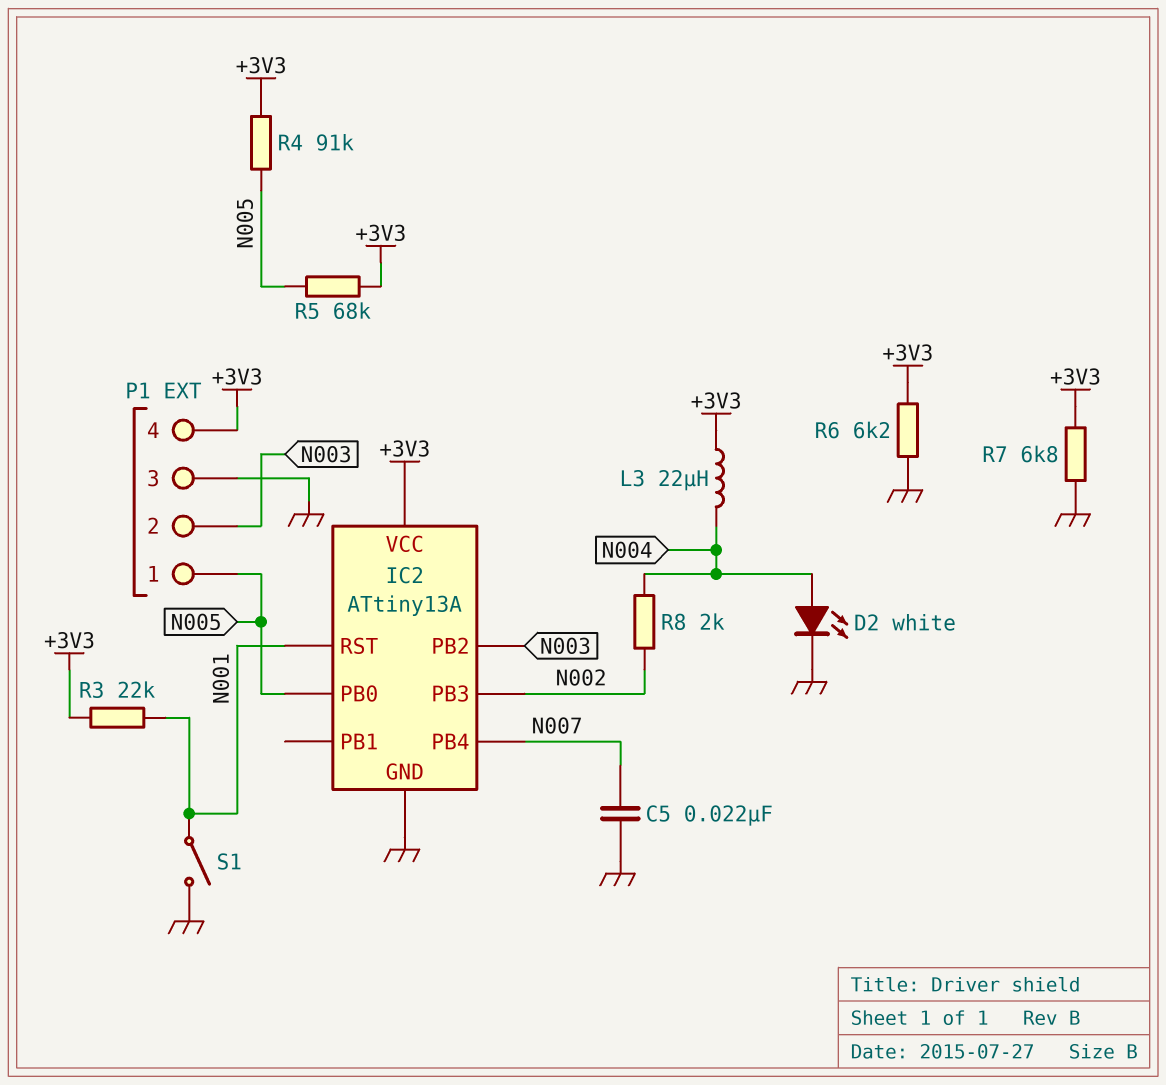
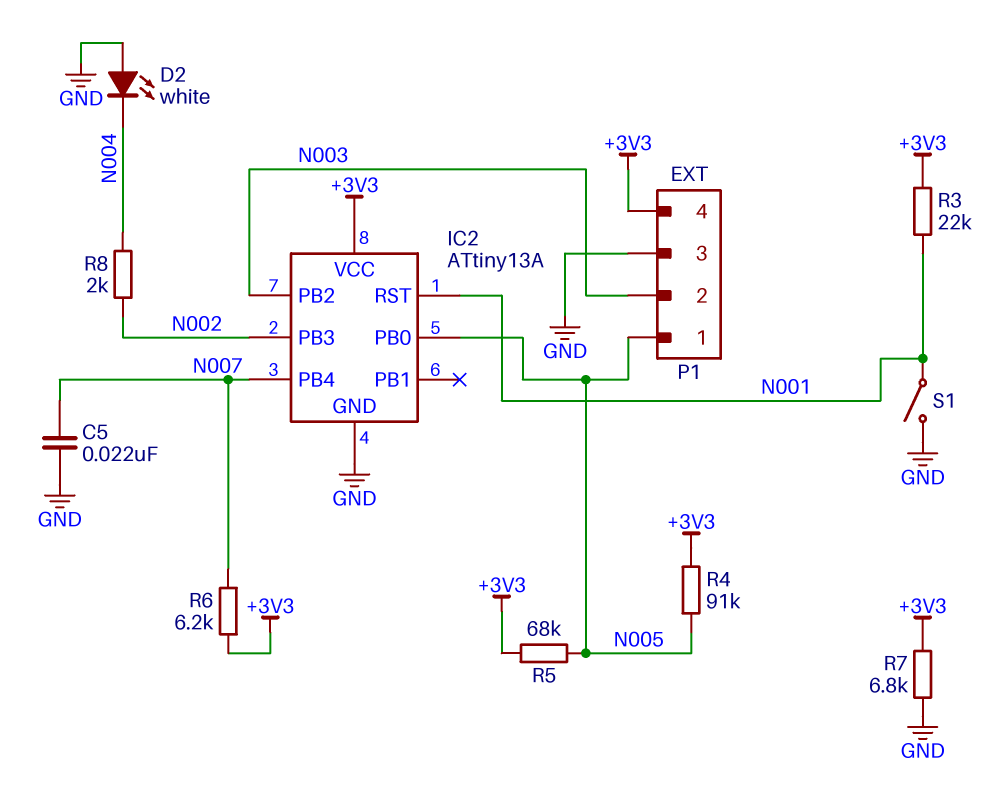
D2: LED white (A N004, K GND) -> LED white (A GND, K N004)
L3: 22uH (+3V3, N004) -> none
R6: 6.2k (+3V3, GND) -> 6.2k (+3V3, N007)

